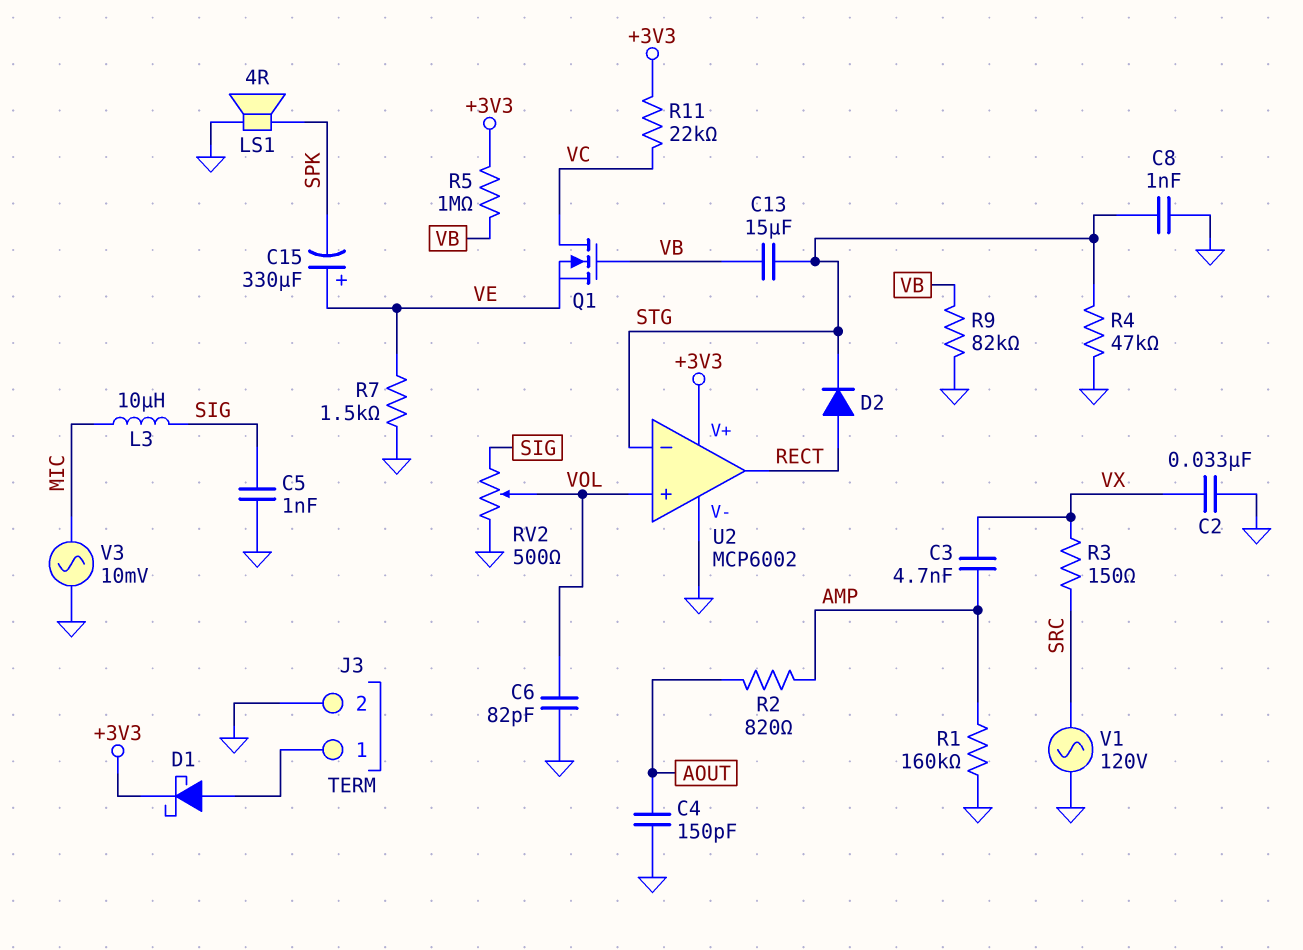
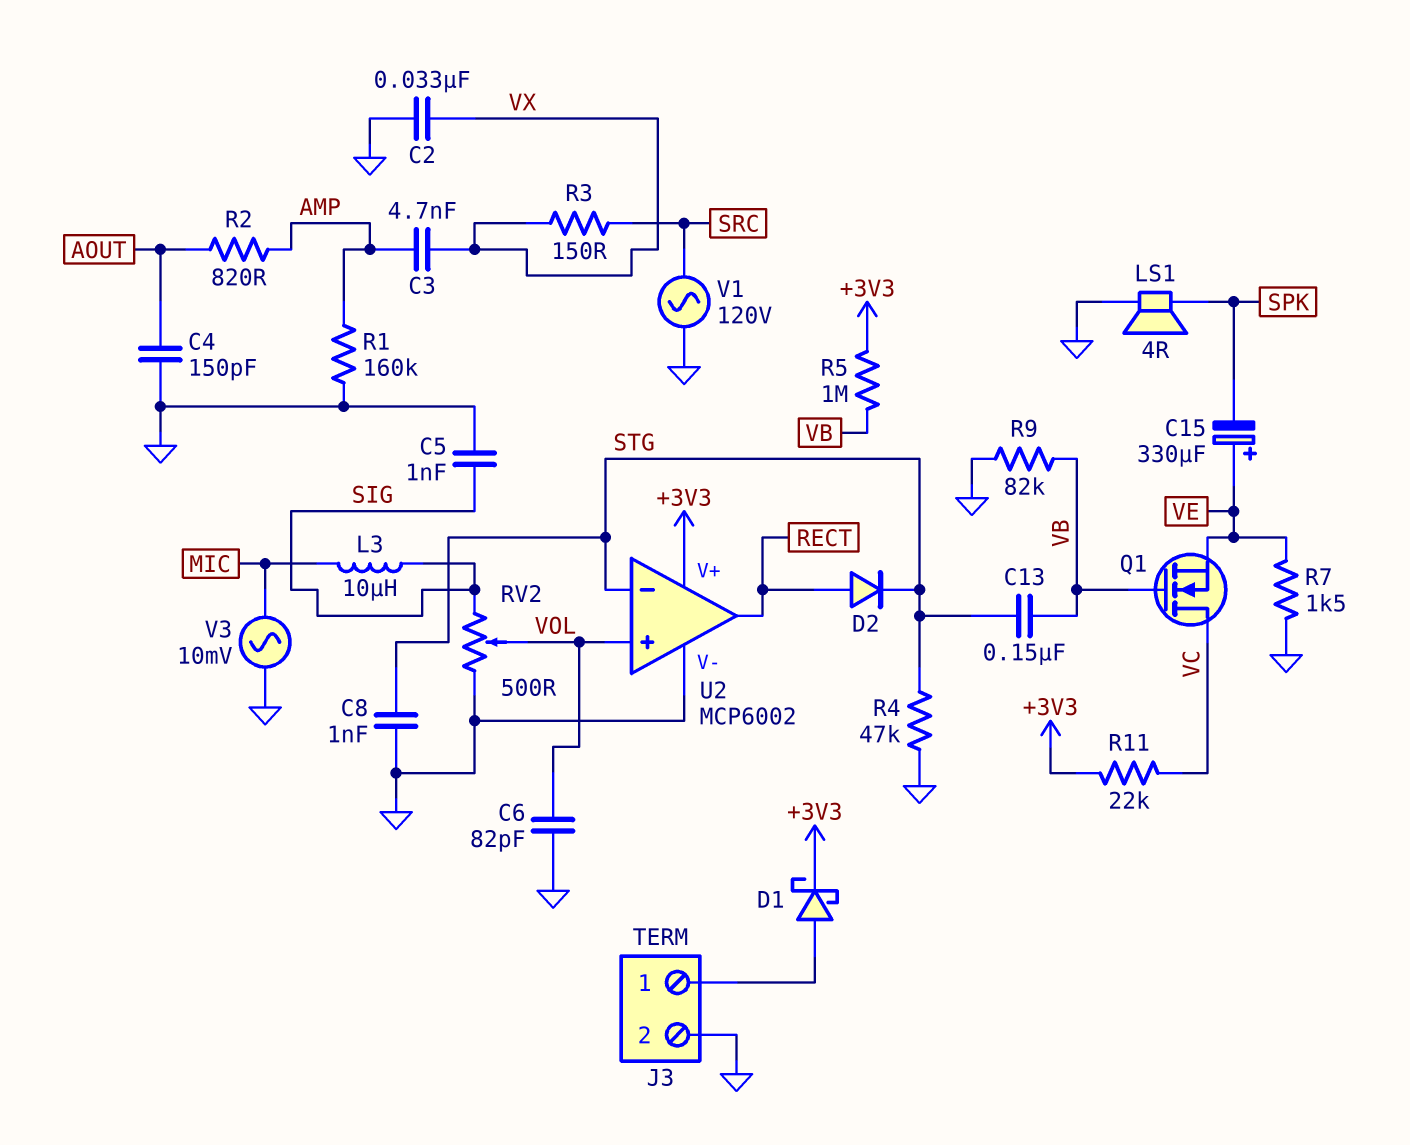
C13: 15uF (STG, VB) -> 150nF (STG, VB)

